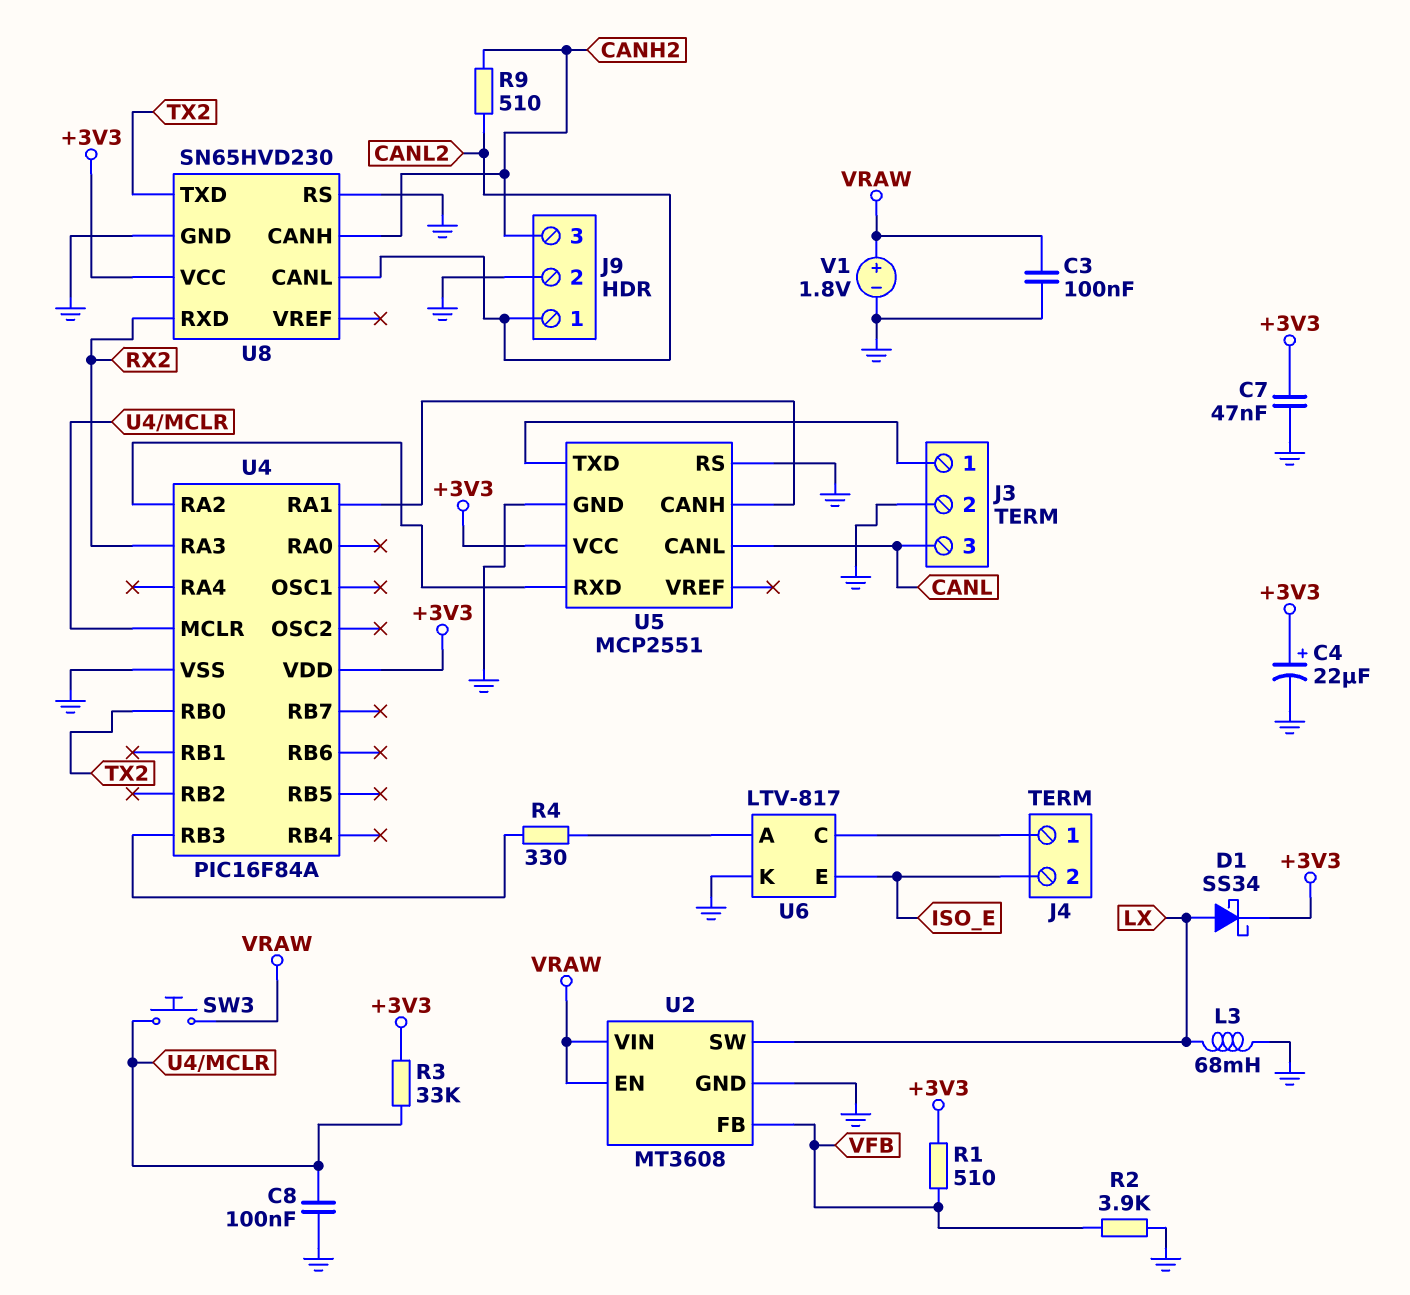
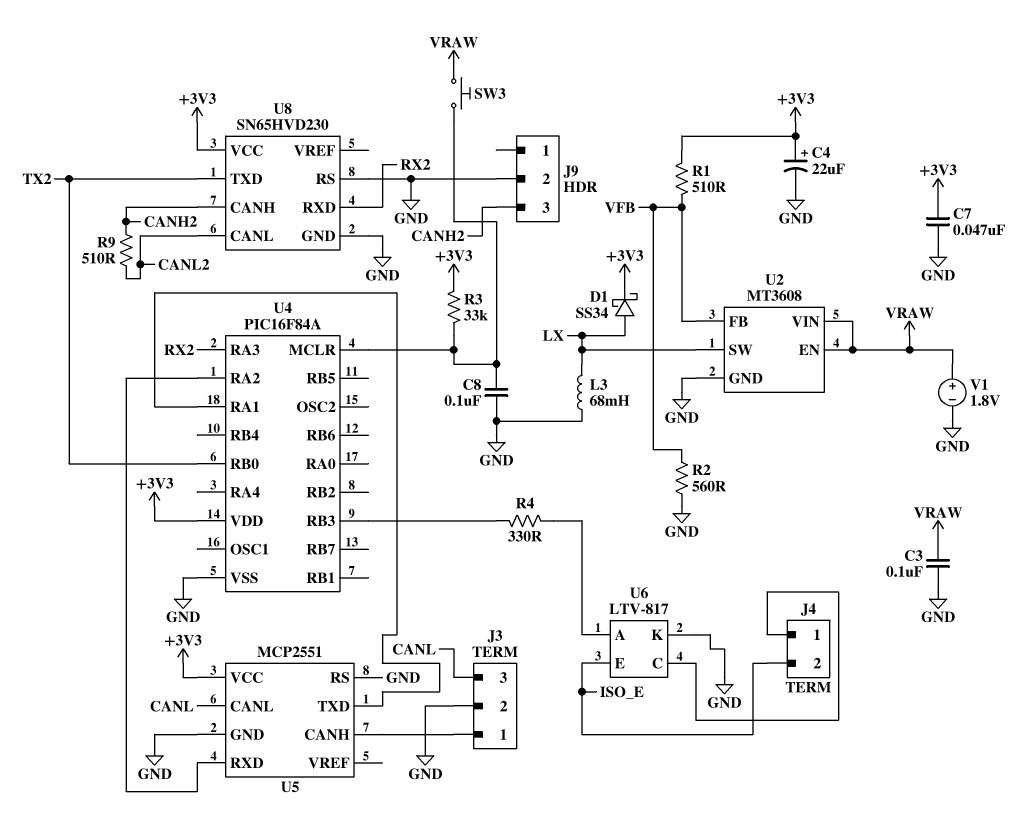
J9 pin 1: CANL2 -> none
R2: 3.9k (GND, VFB) -> 560 (GND, VFB)
U5 pin CANH: U4/RA1 -> J3/1
U5 pin TXD: J3/1 -> U4/RA1

